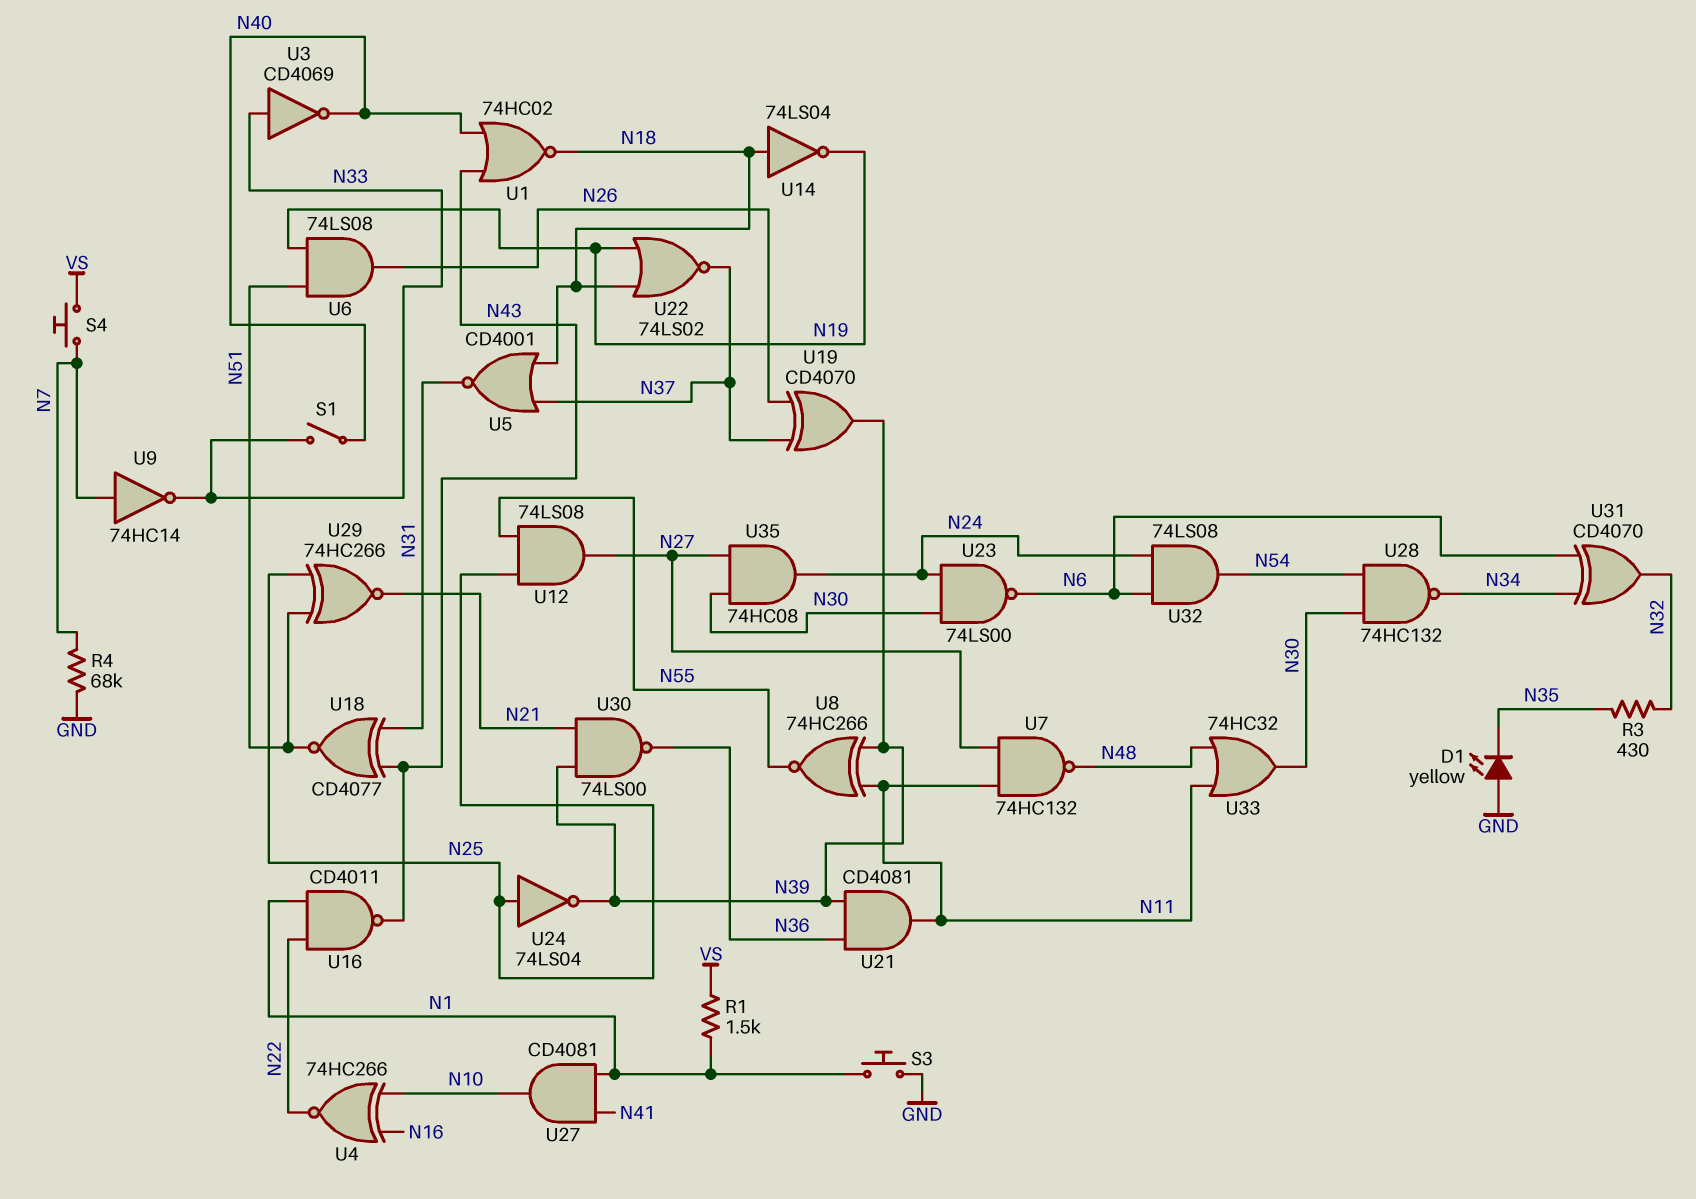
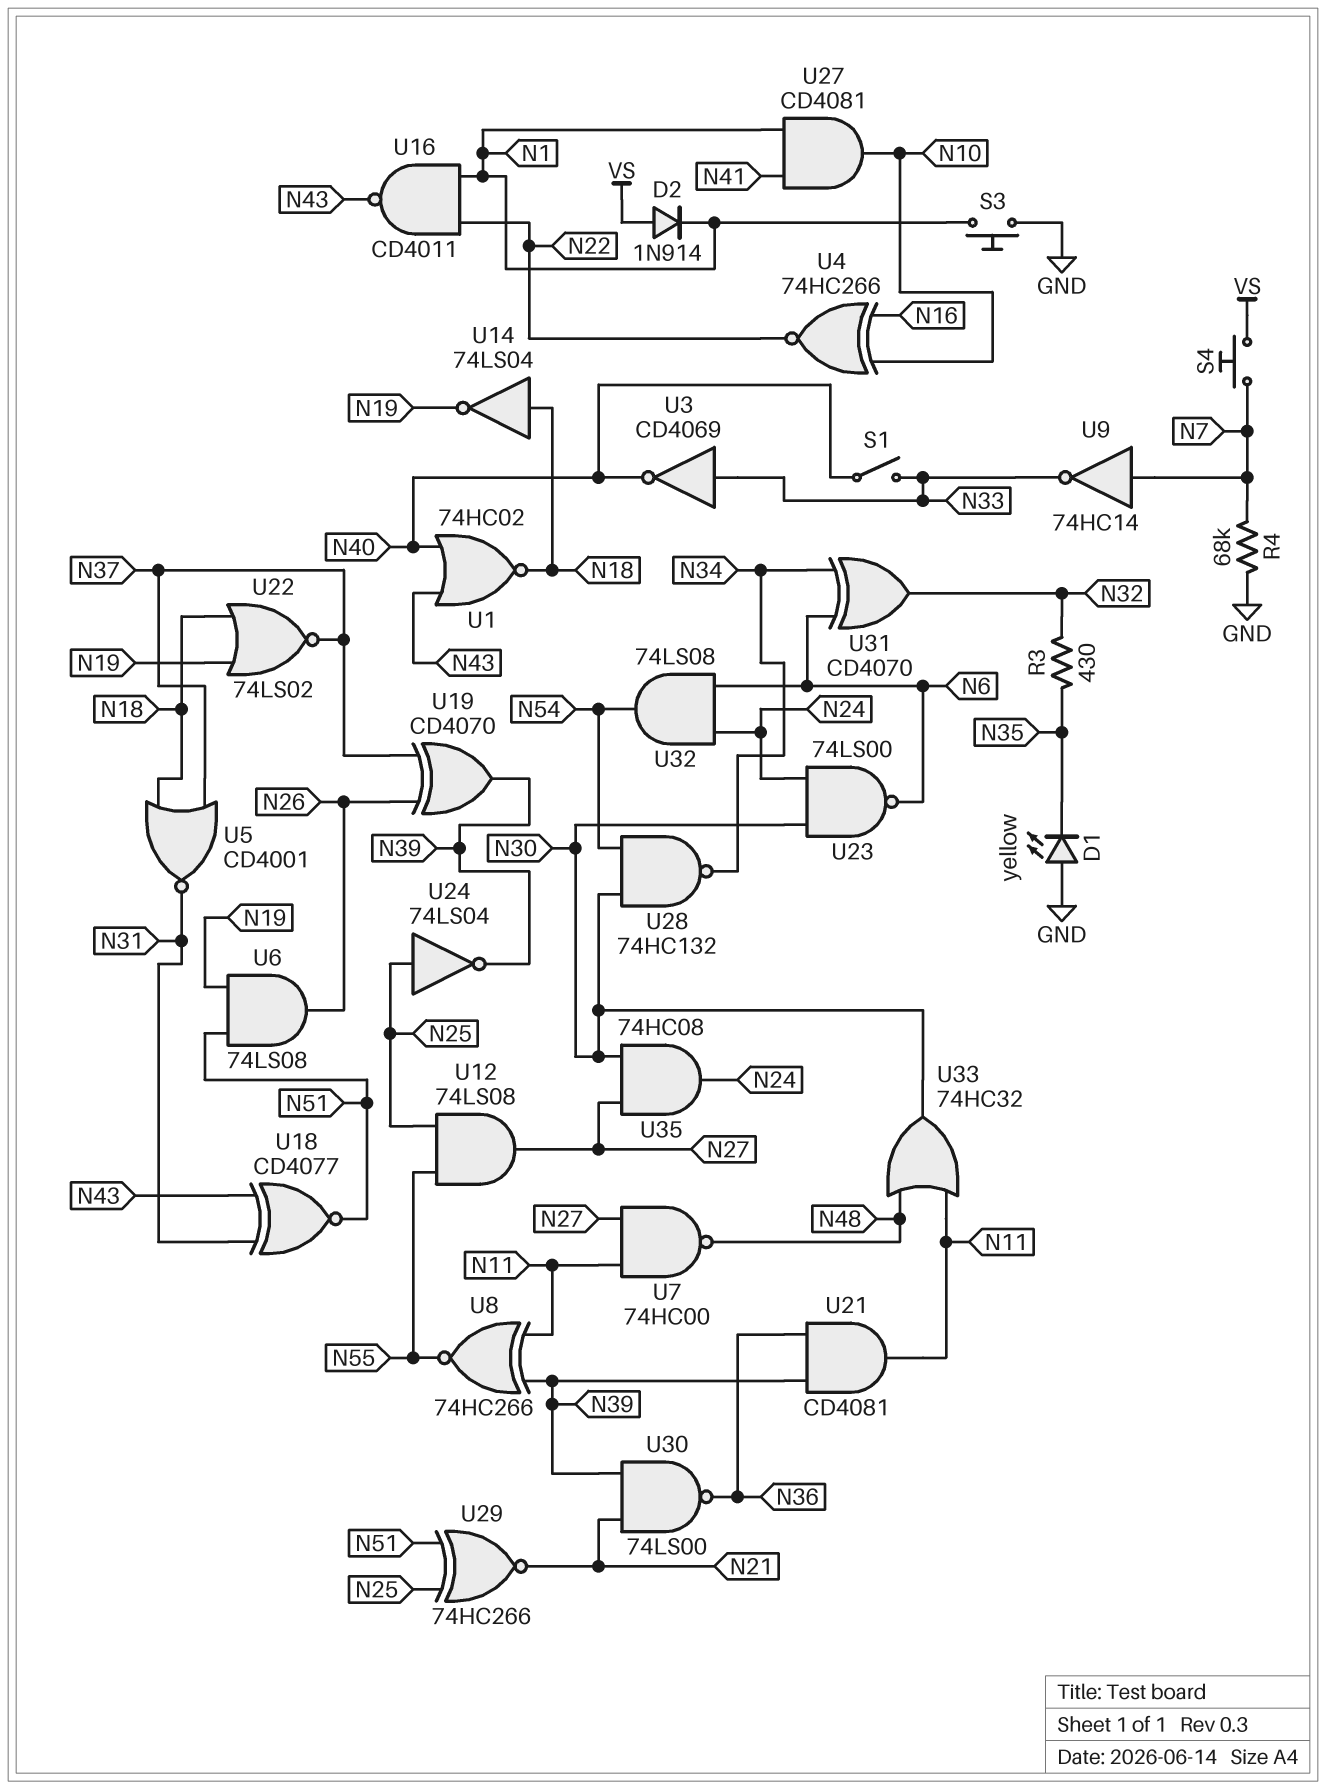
D2: none -> diode 1N914 (A VS, K N1)
R1: 1.5k (N1, VS) -> none
U7: NAND 74HC132 (in N11, in N27, out N48) -> NAND 74HC00 (in N11, in N27, out N48)

